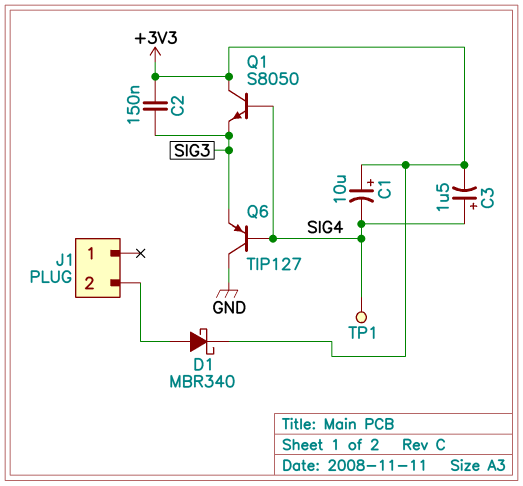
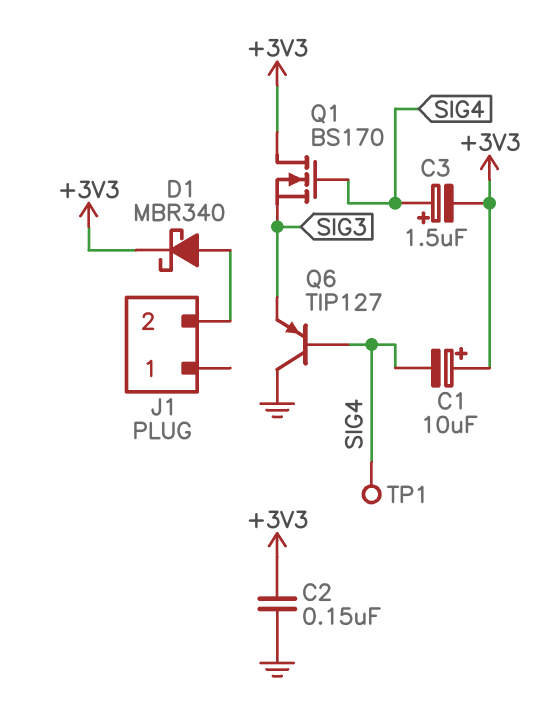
C2: 150nF (+3V3, SIG3) -> 150nF (+3V3, GND)
Q1: NPN S8050 (B SIG4, C +3V3, E SIG3) -> NMOS BS170 (G SIG4, D +3V3, S SIG3)

